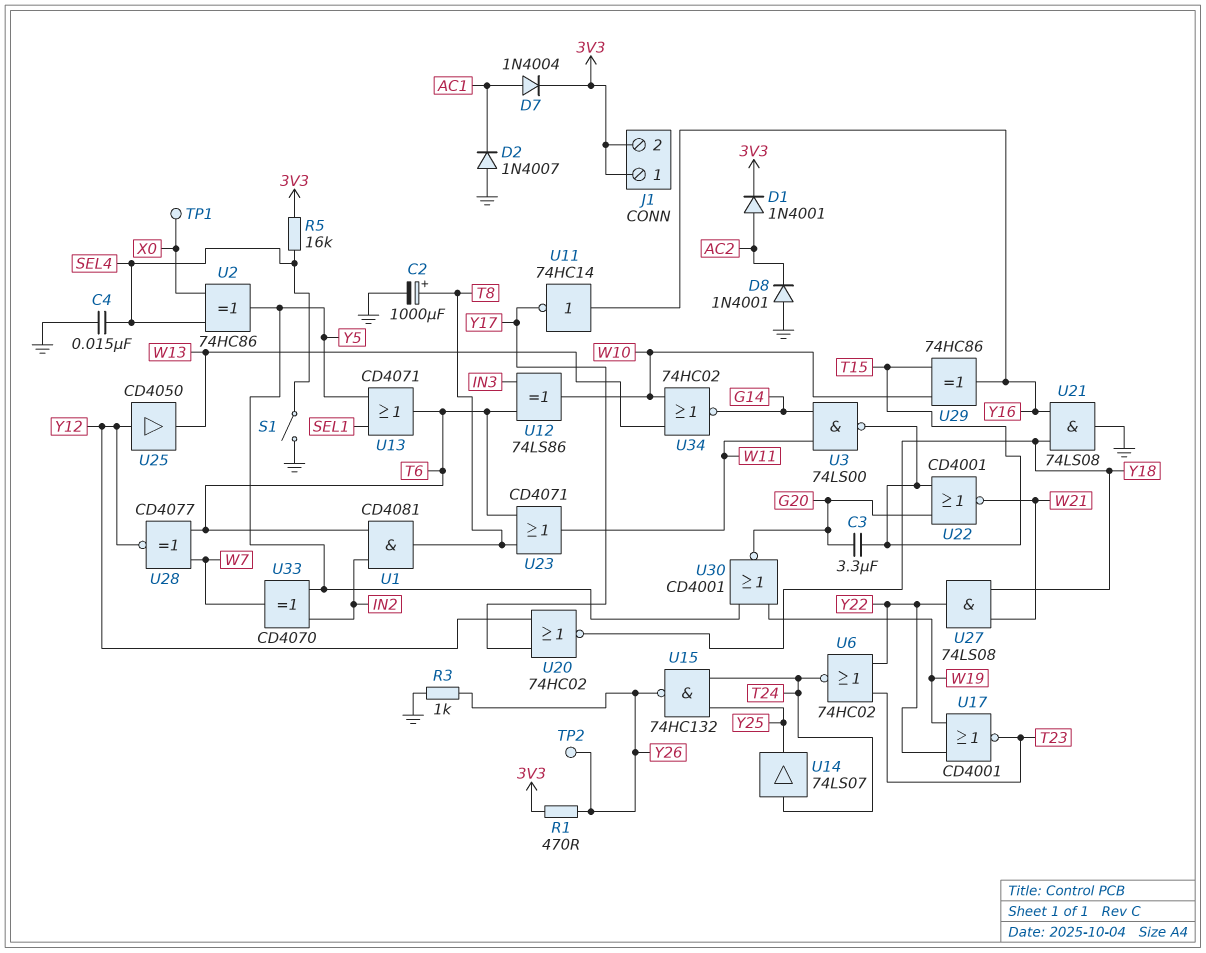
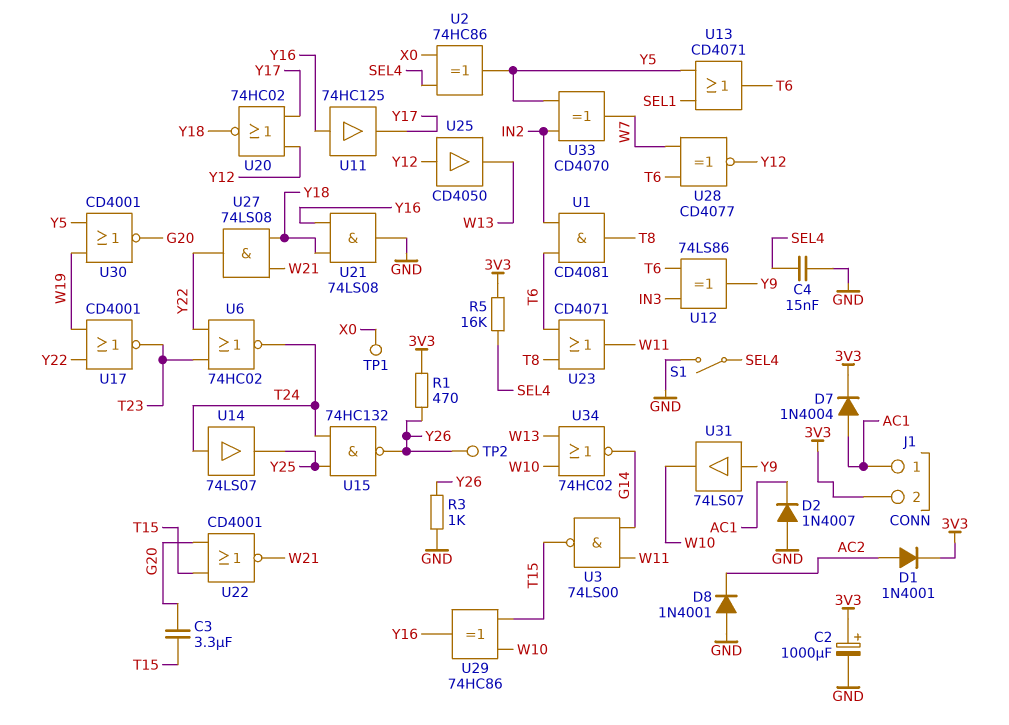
C2: 1000uF (plus T8, minus GND) -> 1000uF (plus 3V3, minus GND)
J1 pin 1: 3V3 -> AC1
U11: NOT 74HC14 (in Y16, out Y17) -> buffer 74HC125 (in Y16, out Y17)
U12: XOR 74LS86 (in IN3, in T6, out W10) -> XOR 74LS86 (in IN3, in T6, out Y9)
U31: none -> buffer 74LS07 (in Y9, out W10)

